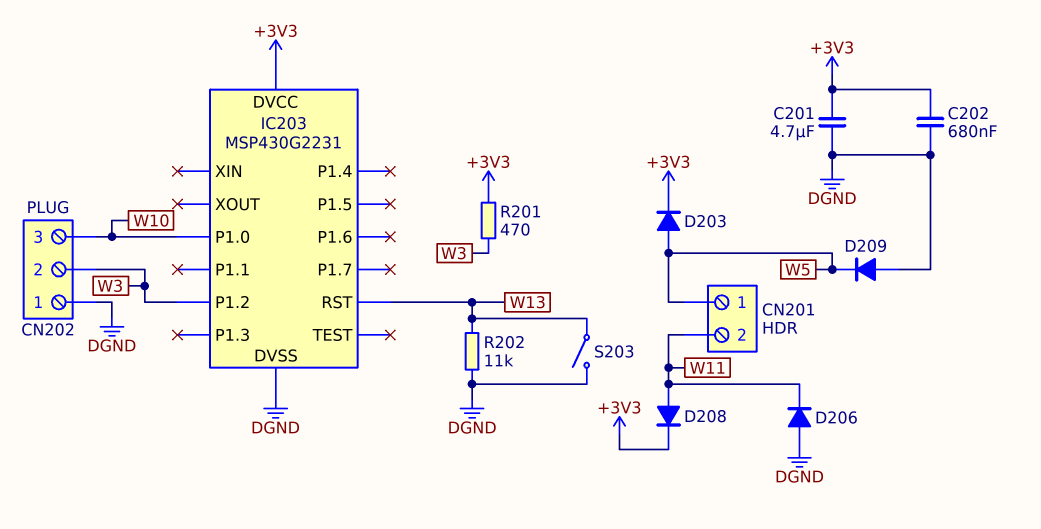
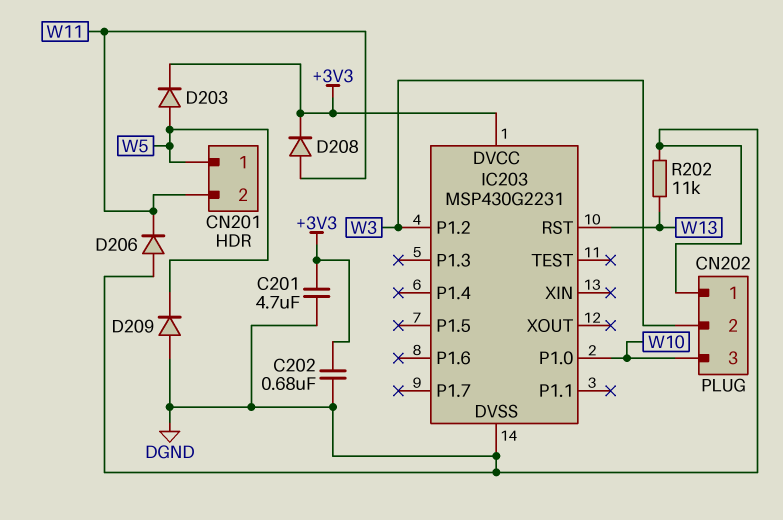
R201: 470 (+3V3, W3) -> none
S203: switch (DGND, W13) -> none

